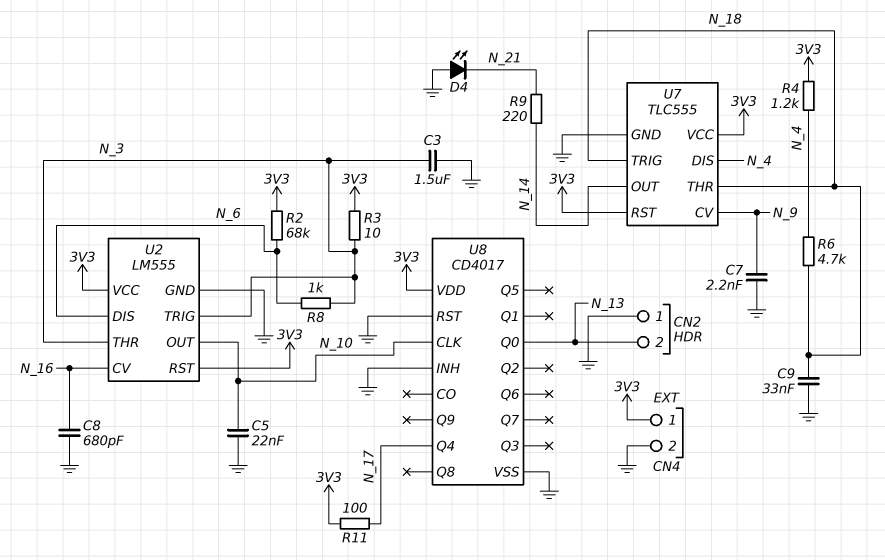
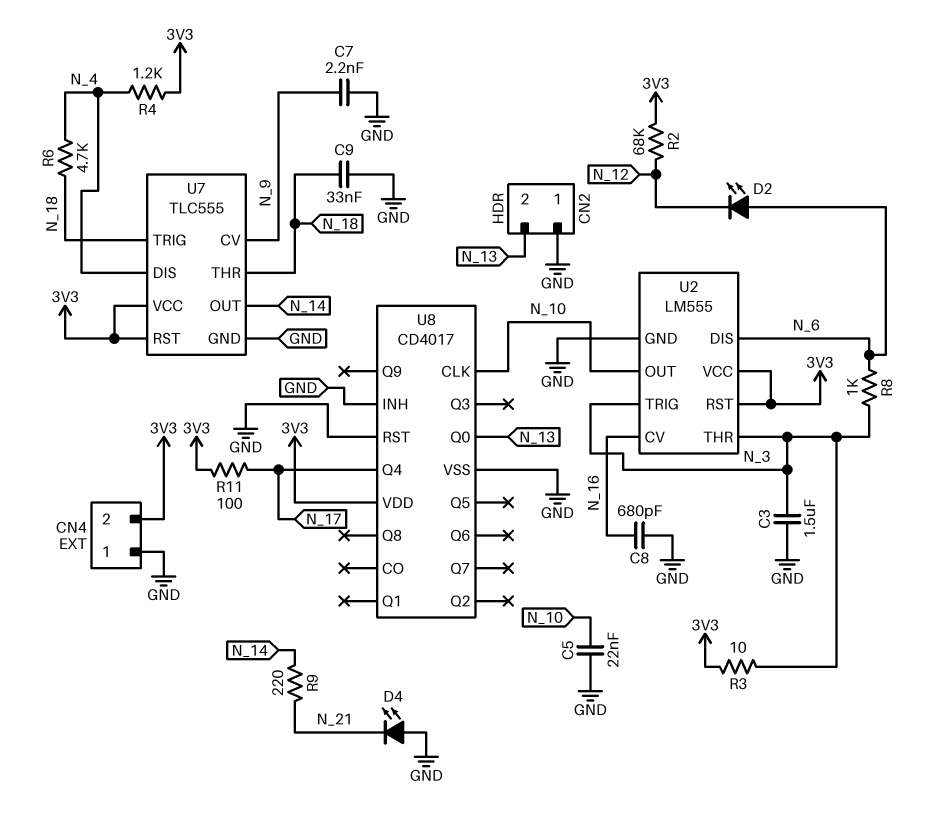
CN4 pin 1: 3V3 -> GND
CN4 pin 2: GND -> 3V3
D2: none -> LED (A N_6, K N_12)
R2: 68k (3V3, N_6) -> 68k (3V3, N_12)

